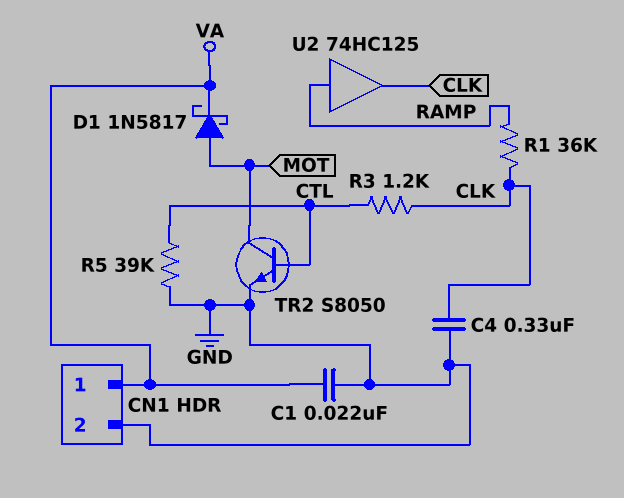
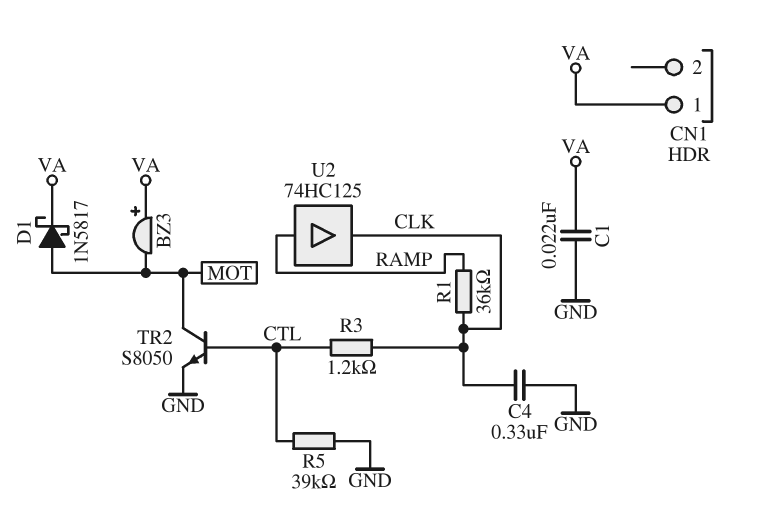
BZ3: none -> buzzer (plus VA, minus MOT)
CN1 pin 2: GND -> none

